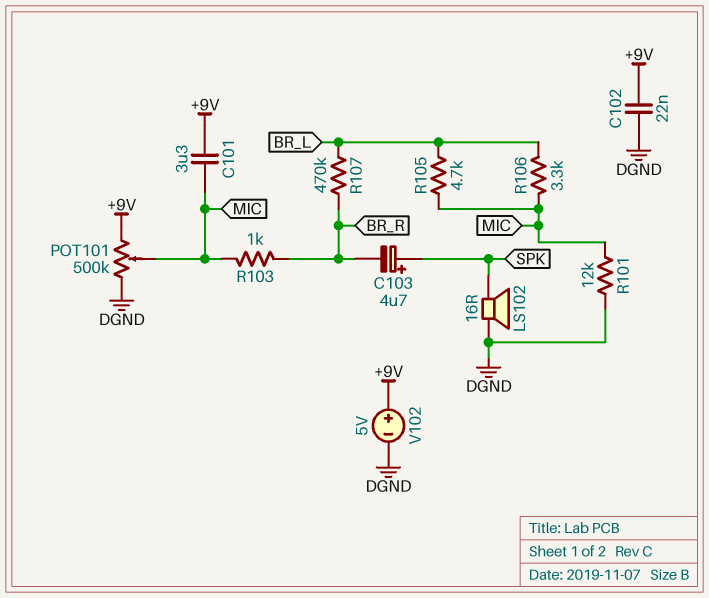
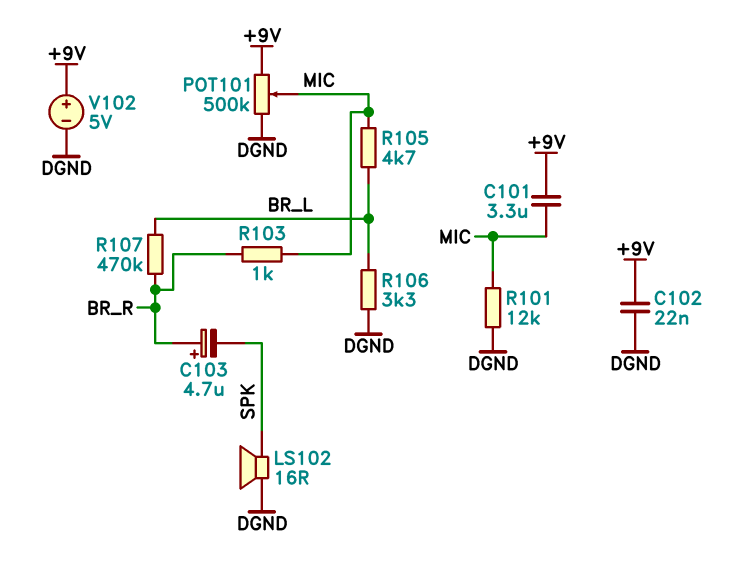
C103: 4.7uF (plus SPK, minus BR_R) -> 4.7uF (plus BR_R, minus SPK)
R106: 3.3k (BR_L, MIC) -> 3.3k (BR_L, DGND)

